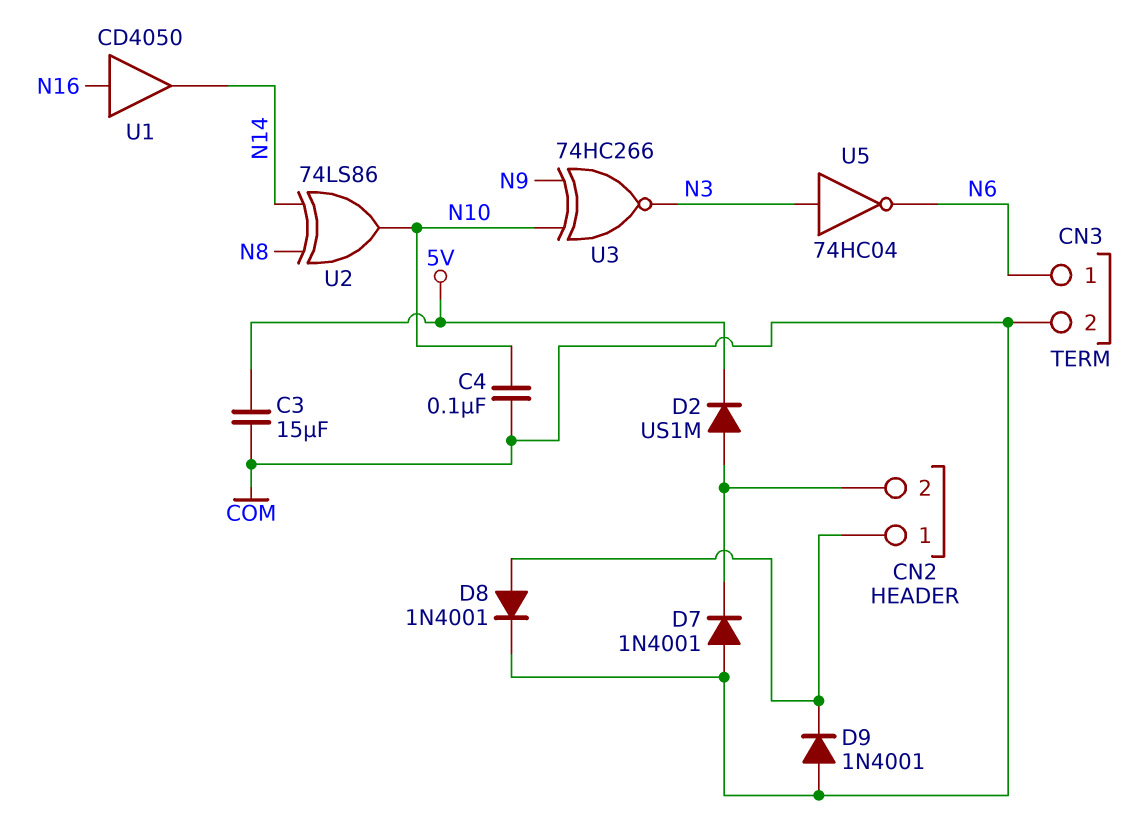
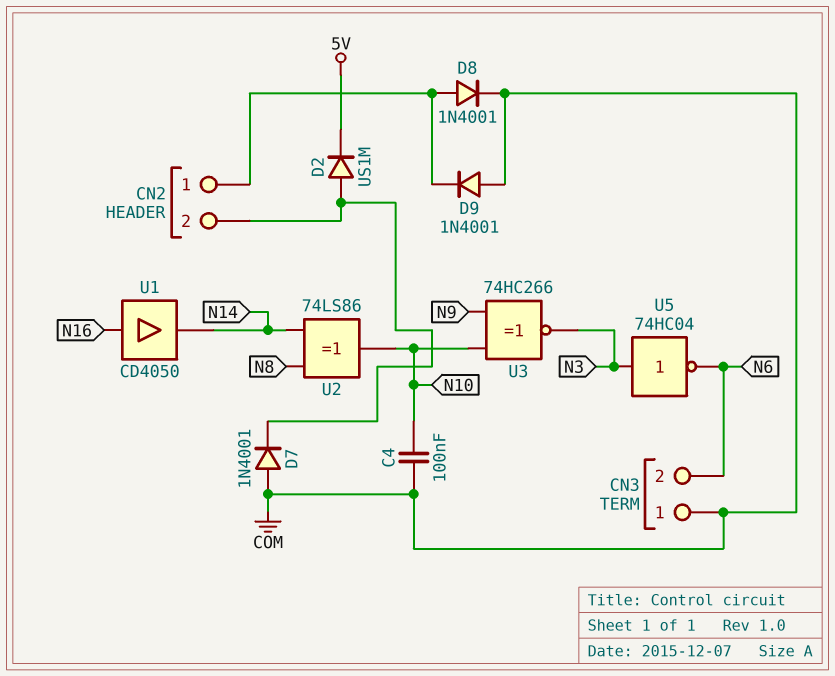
C3: 15uF (5V, COM) -> none
CN3 pin 1: N6 -> COM
CN3 pin 2: COM -> N6

